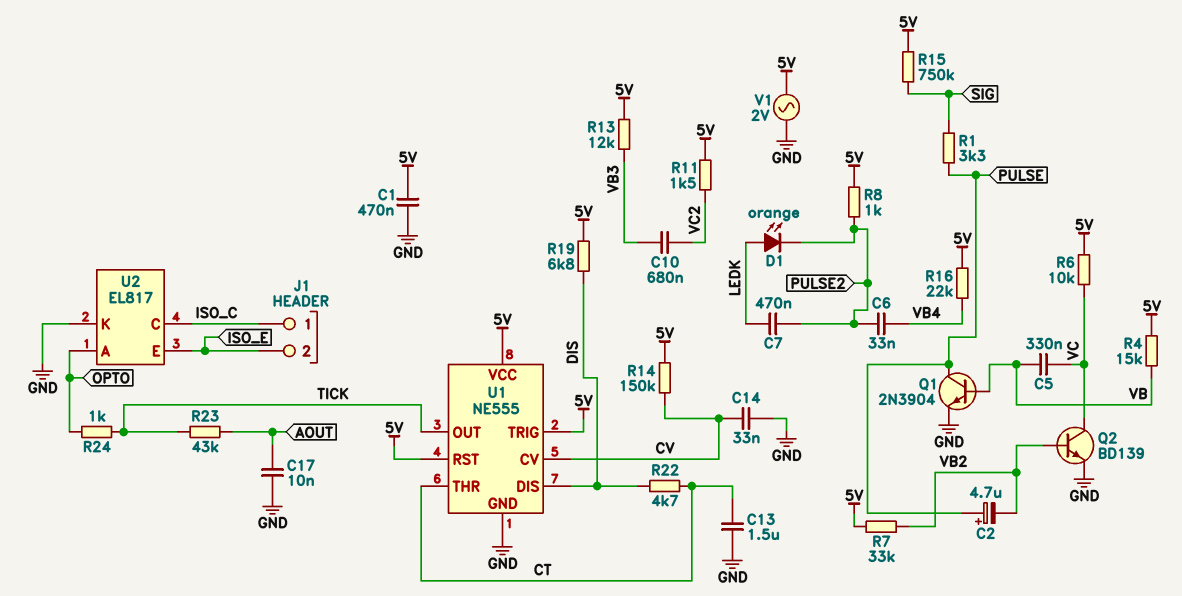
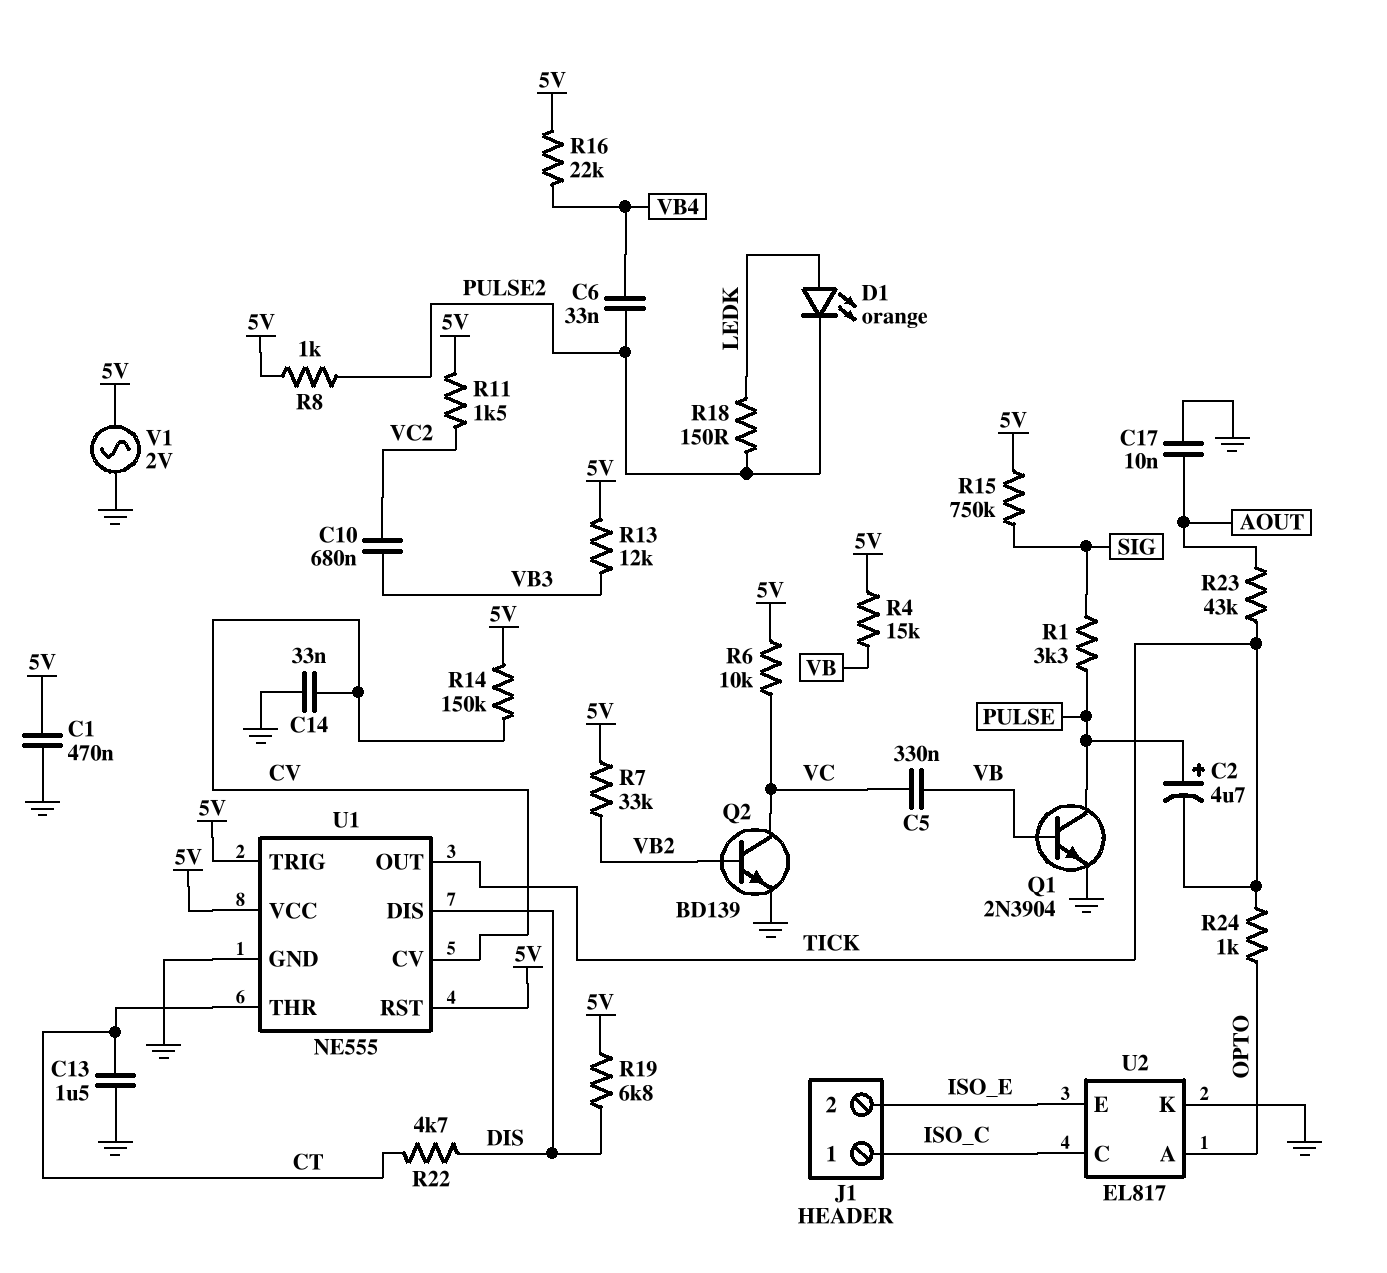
C2: 4.7uF (plus PULSE, minus VB2) -> 4.7uF (plus PULSE, minus TICK)
C7: 470nF (LEDK, PULSE2) -> none
R18: none -> 150 (LEDK, PULSE2)

